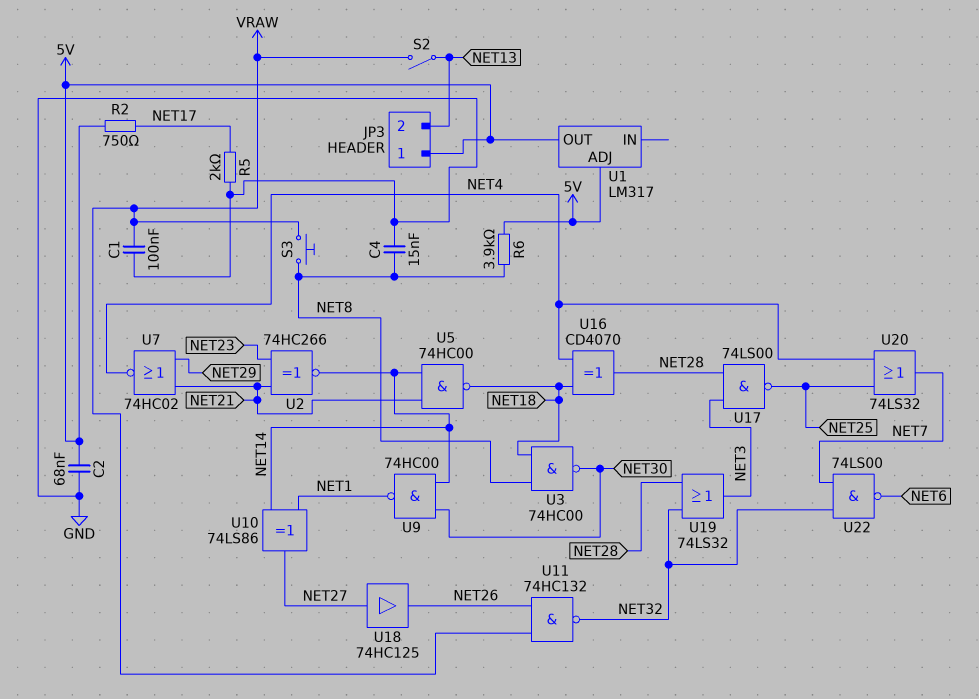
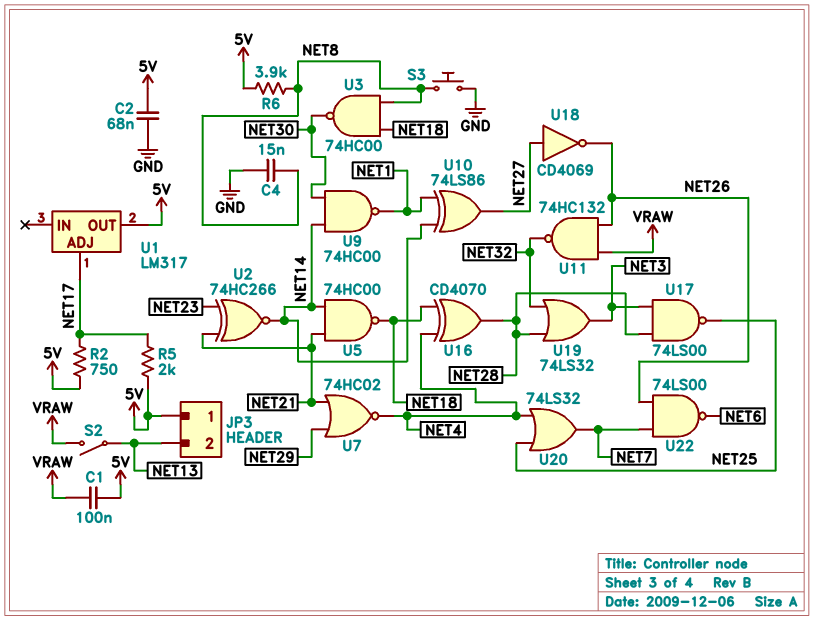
C1: 100nF (GND, VRAW) -> 100nF (5V, VRAW)
R5: 2k (GND, NET17) -> 2k (5V, NET17)
S3: button (NET8, VRAW) -> button (GND, NET8)
U1 pin ADJ: 5V -> NET17
U18: buffer 74HC125 (in NET27, out NET26) -> NOT CD4069 (in NET27, out NET26)
U22: NAND 74LS00 (in NET7, in NET32, out NET6) -> NAND 74LS00 (in NET7, in NET26, out NET6)

